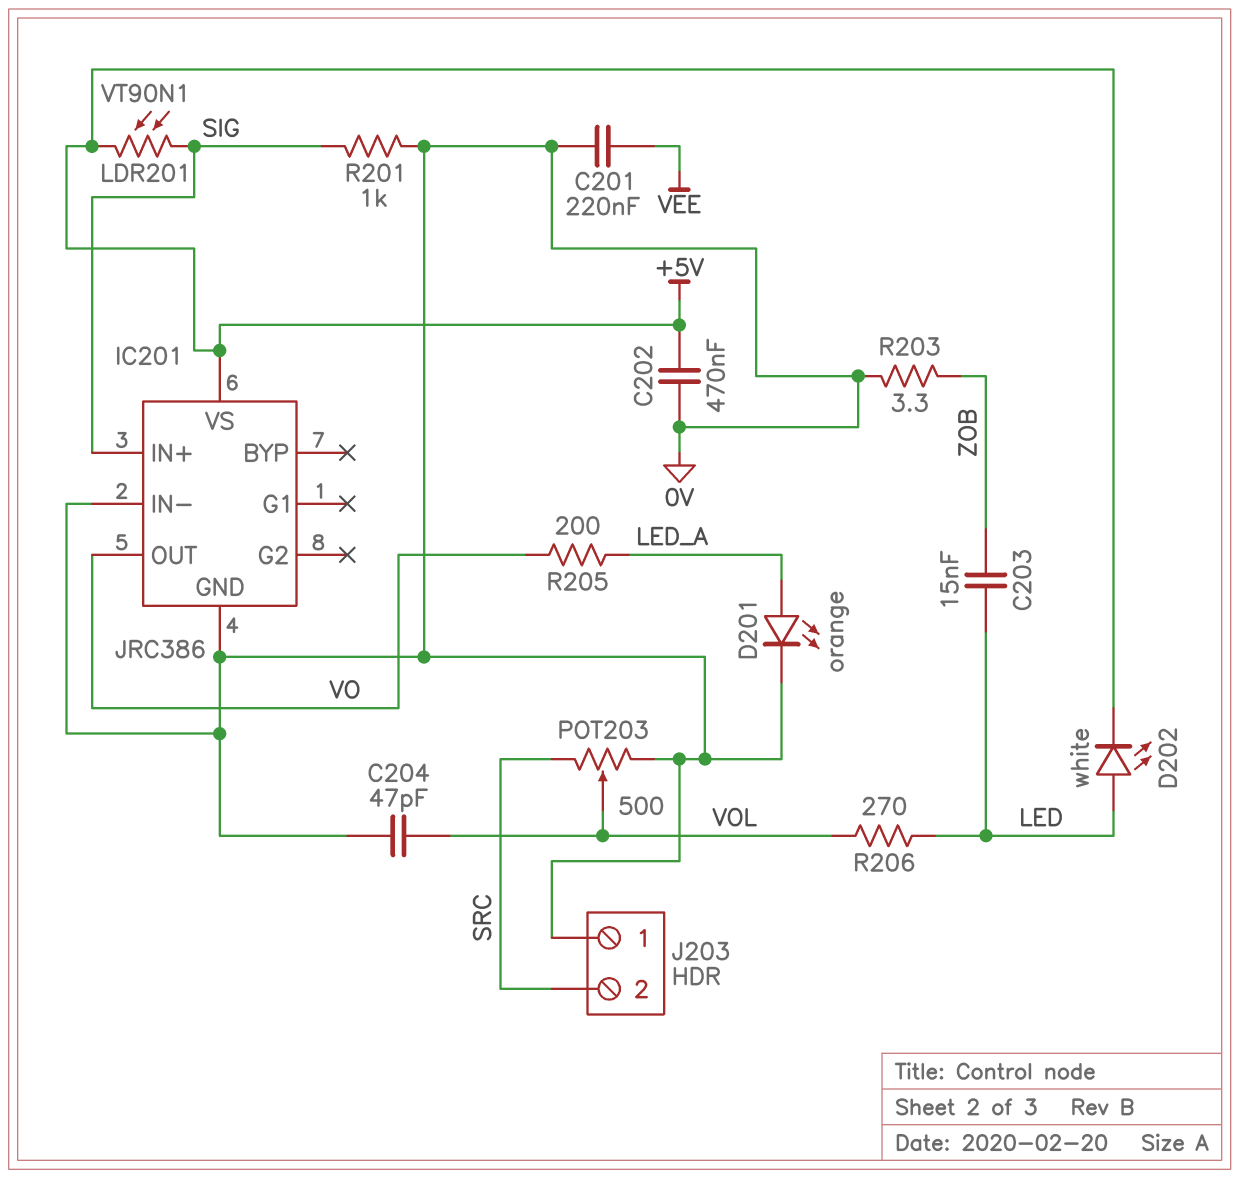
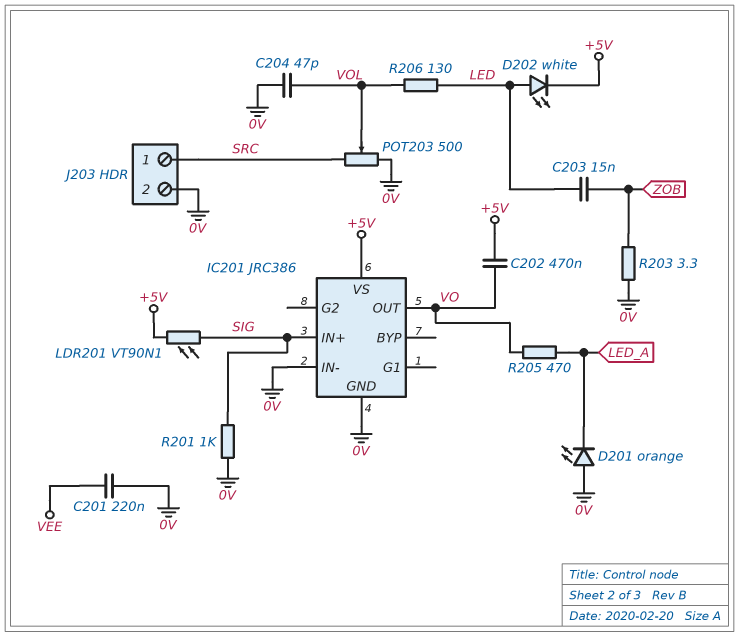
C202: 470nF (+5V, 0V) -> 470nF (+5V, VO)
D201: LED orange (A LED_A, K 0V) -> LED orange (A 0V, K LED_A)
J203 pin 1: 0V -> SRC
J203 pin 2: SRC -> 0V
R205: 200 (LED_A, VO) -> 470 (LED_A, VO)
R206: 270 (LED, VOL) -> 130 (LED, VOL)

